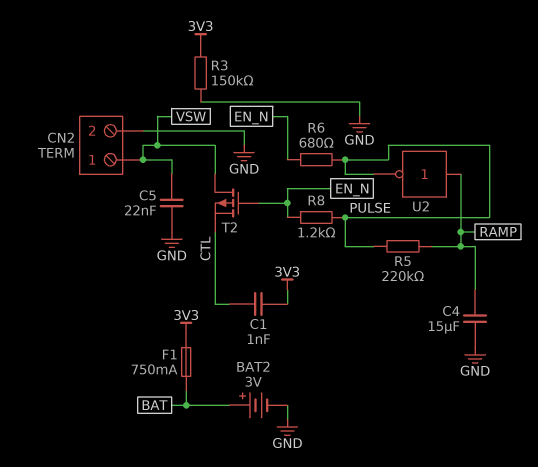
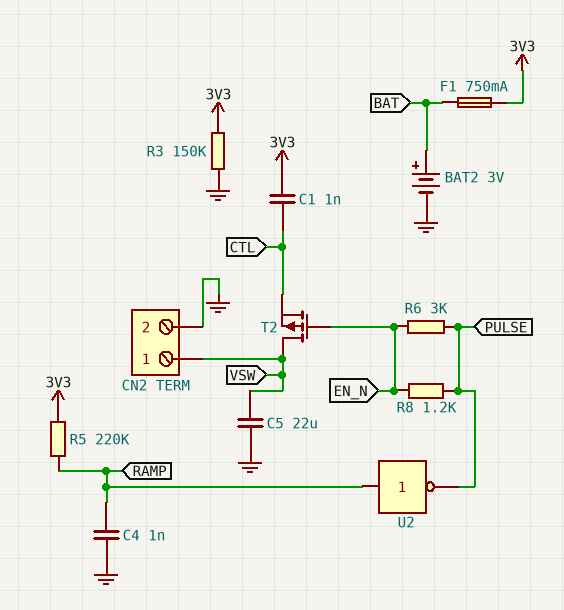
C4: 15uF (GND, RAMP) -> 1nF (GND, RAMP)
C5: 22nF (GND, VSW) -> 22uF (GND, VSW)
R5: 220k (PULSE, RAMP) -> 220k (3V3, RAMP)
R6: 680 (EN_N, PULSE) -> 3k (EN_N, PULSE)

